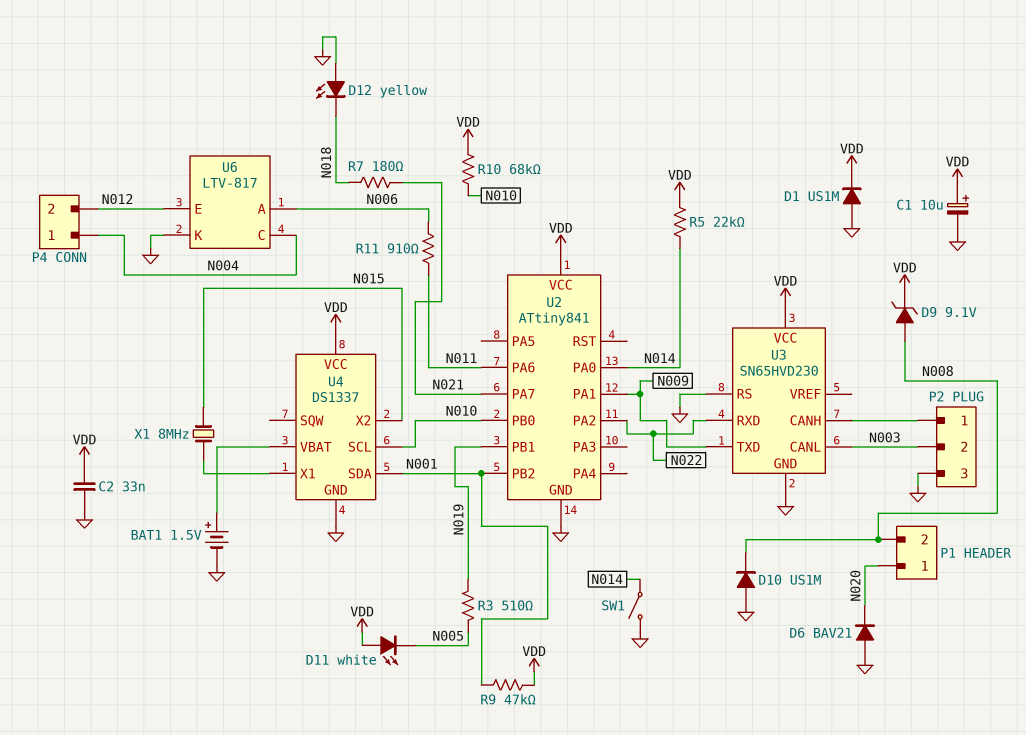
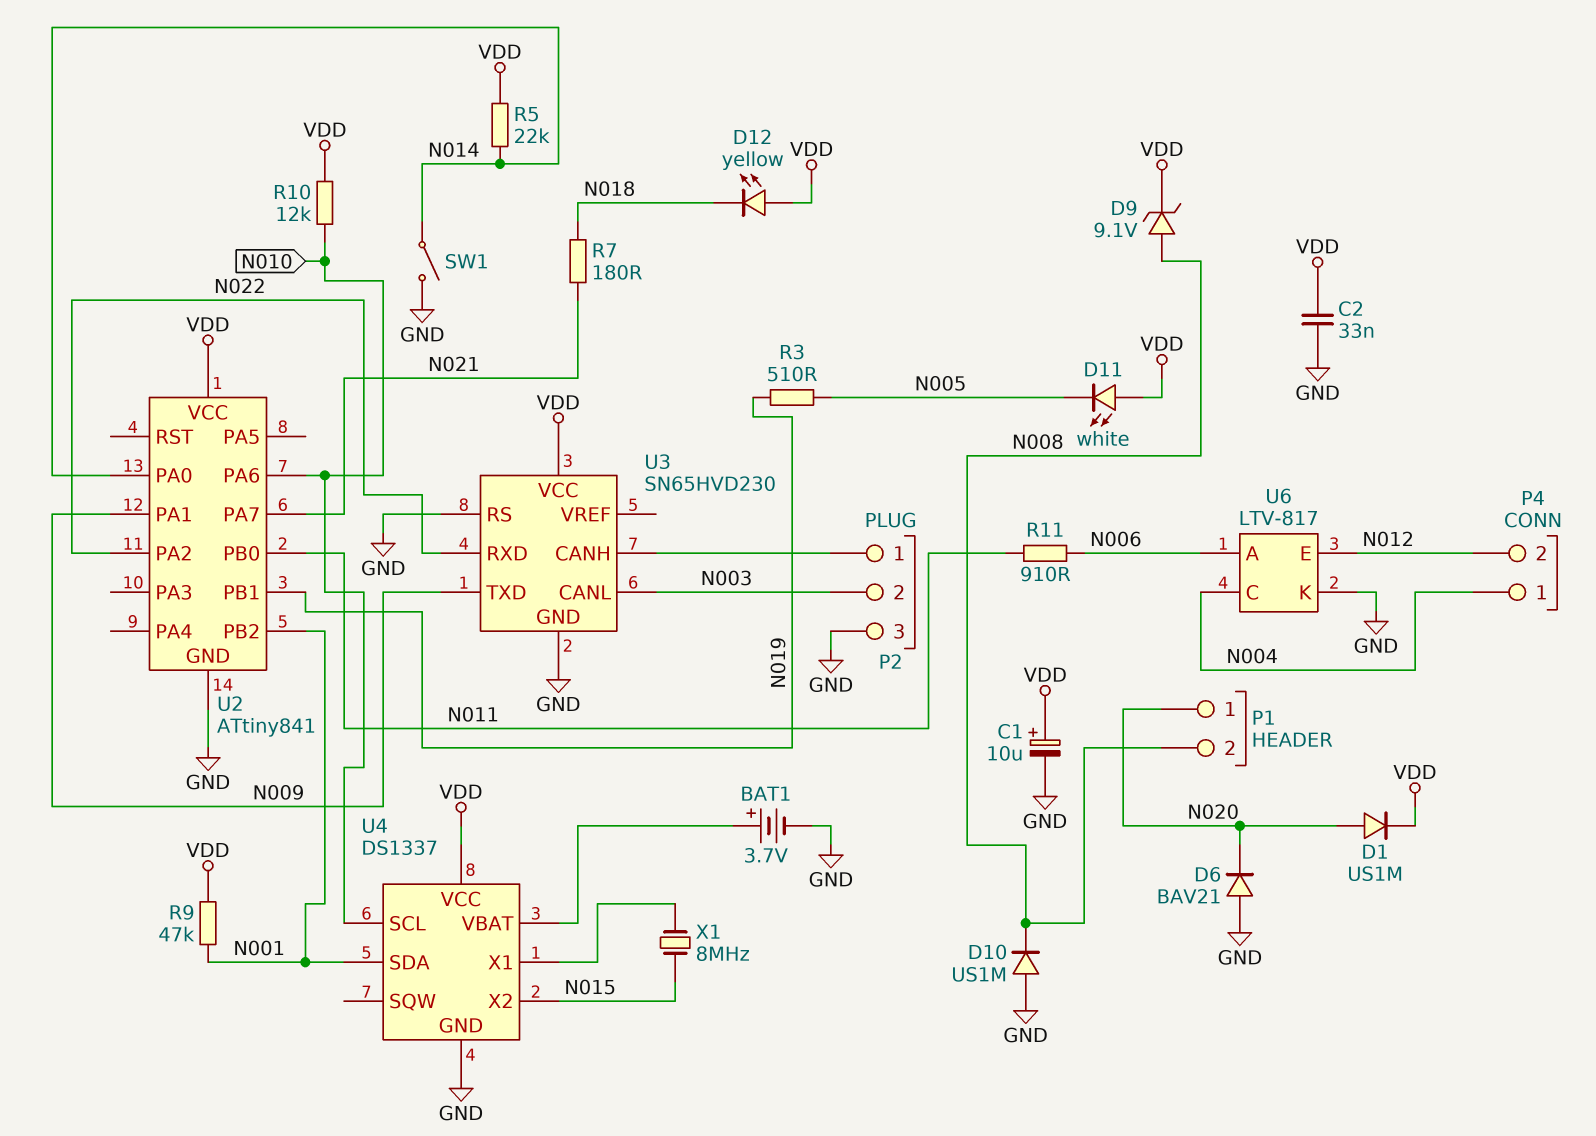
BAT1: 1.5V (plus U4/VBAT, minus GND) -> 3.7V (plus U4/VBAT, minus GND)
D1: diode US1M (A GND, K VDD) -> diode US1M (A N020, K VDD)
D12: LED yellow (A GND, K N018) -> LED yellow (A VDD, K N018)
R10: 68k (N010, VDD) -> 12k (N010, VDD)
U2 pin PA6: N011 -> N010
U2 pin PB0: N010 -> N011

